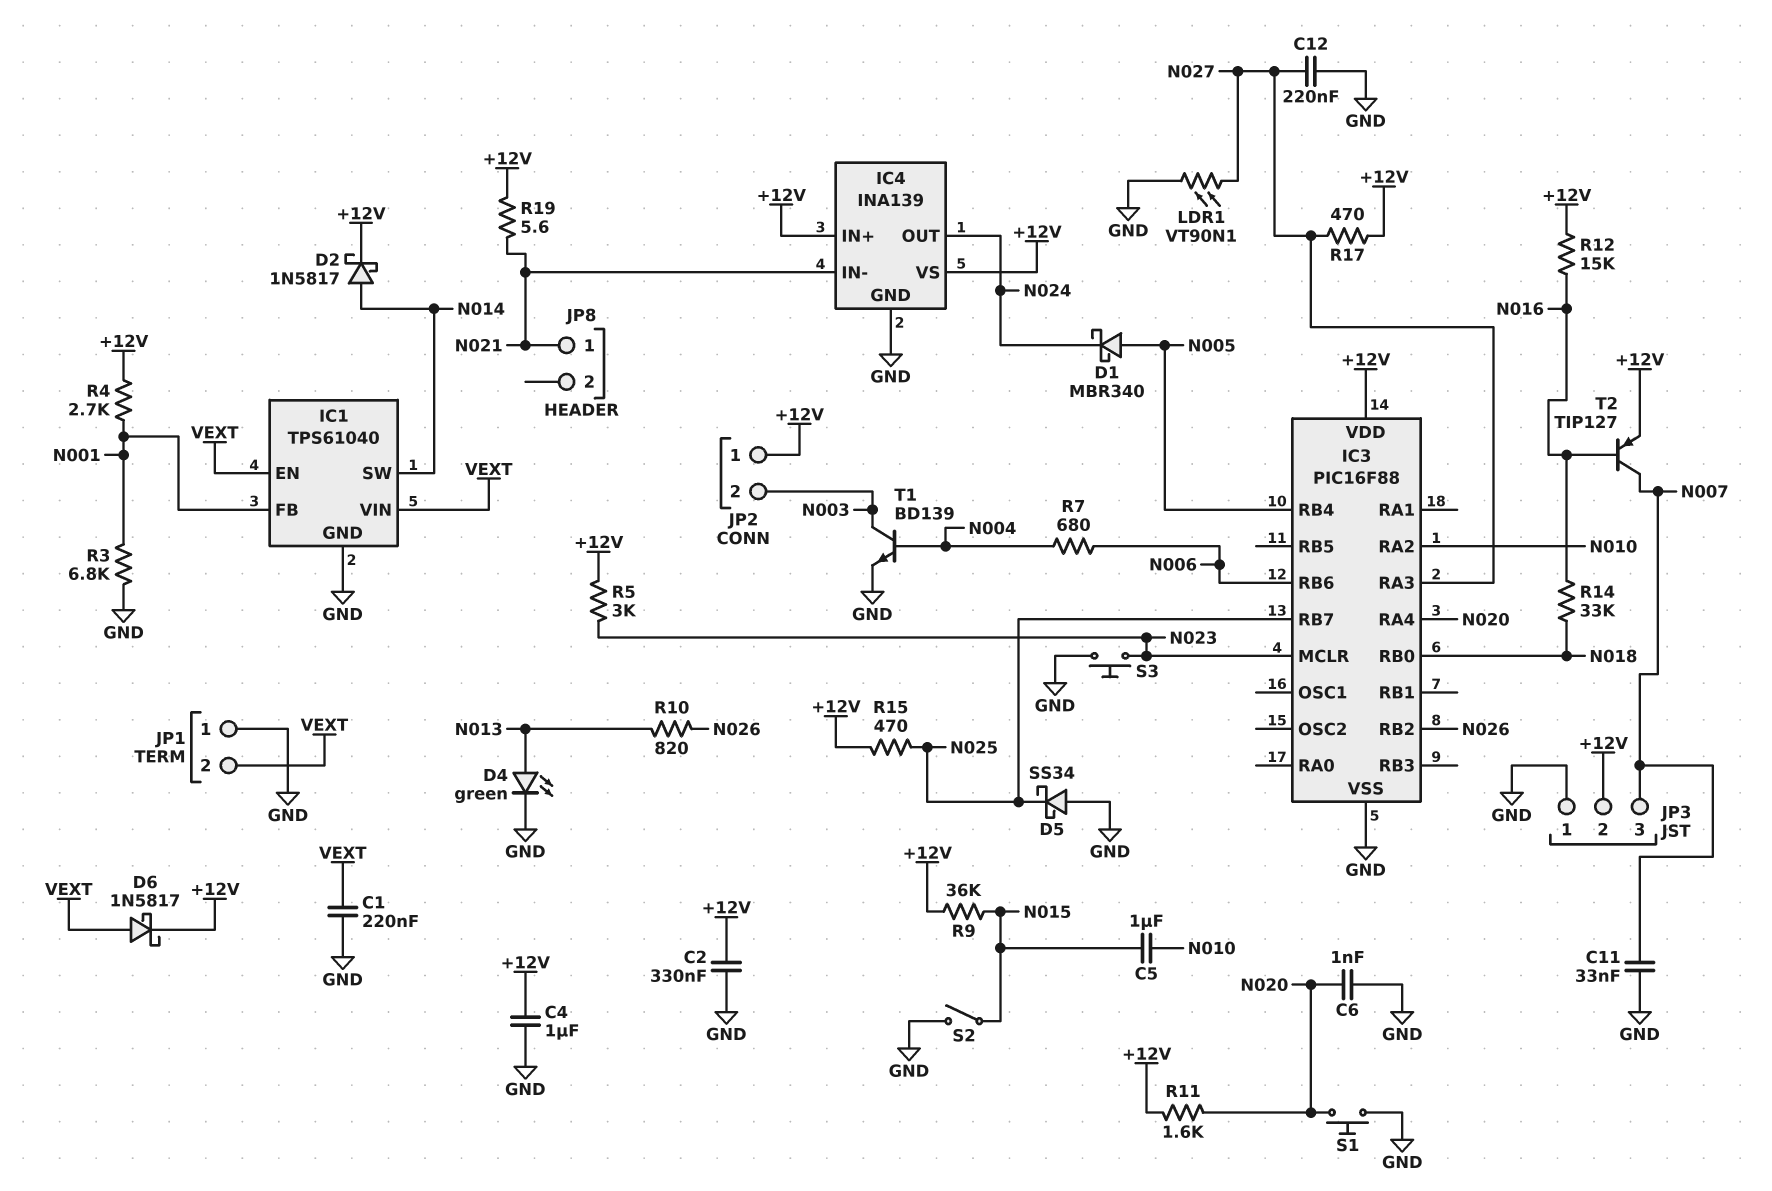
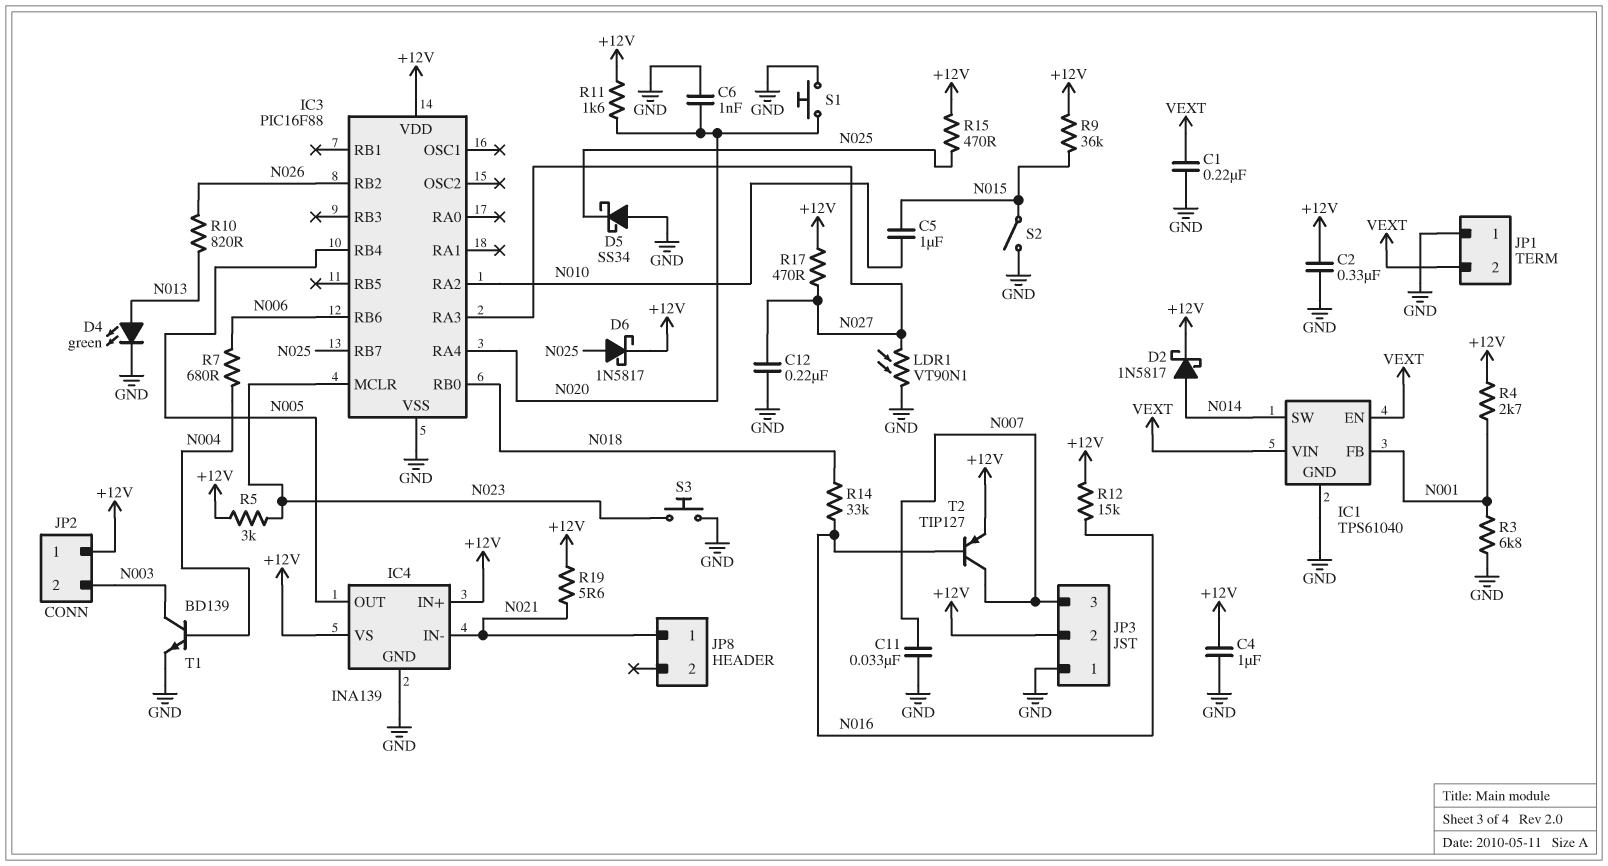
D1: schottky MBR340 (A N005, K N024) -> none
D6: schottky 1N5817 (A VEXT, K +12V) -> schottky 1N5817 (A N025, K +12V)
IC4 pin OUT: N024 -> N005

